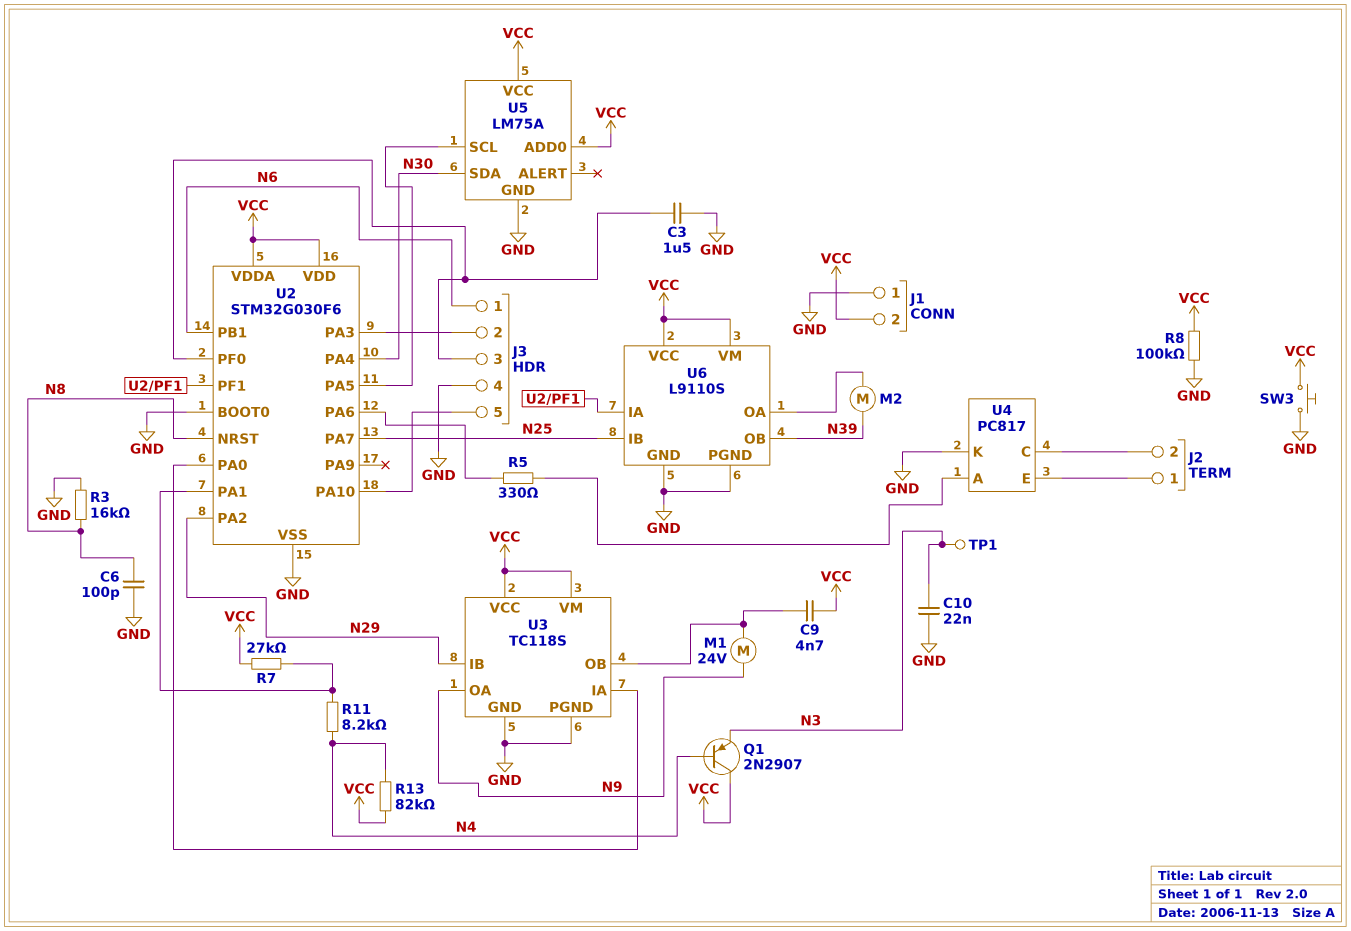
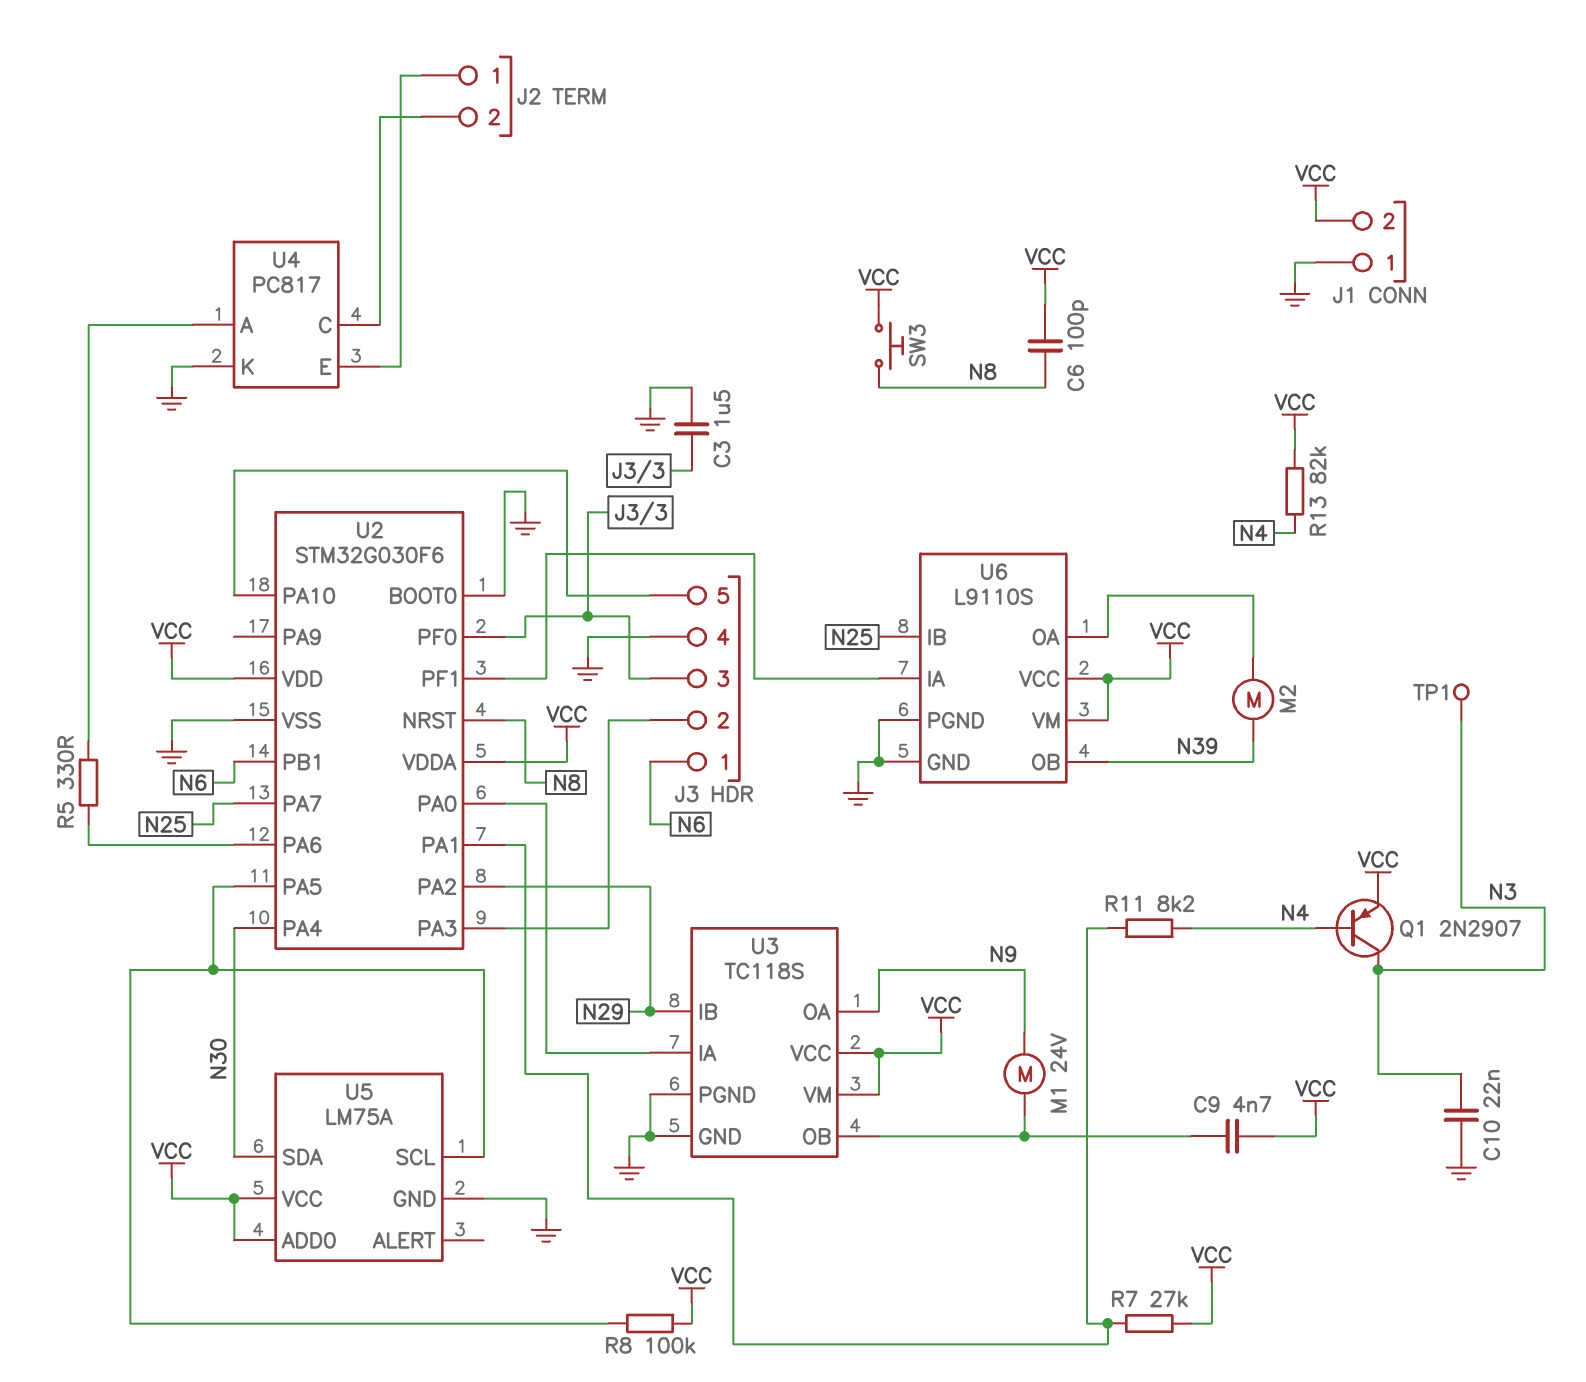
C6: 100pF (GND, N8) -> 100pF (N8, VCC)
Q1: PNP 2N2907 (B N4, C VCC, E N3) -> PNP 2N2907 (B N4, C N3, E VCC)
R3: 16k (GND, N8) -> none
R8: 100k (GND, VCC) -> 100k (U2/PA5, VCC)
SW3: button (GND, VCC) -> button (N8, VCC)

